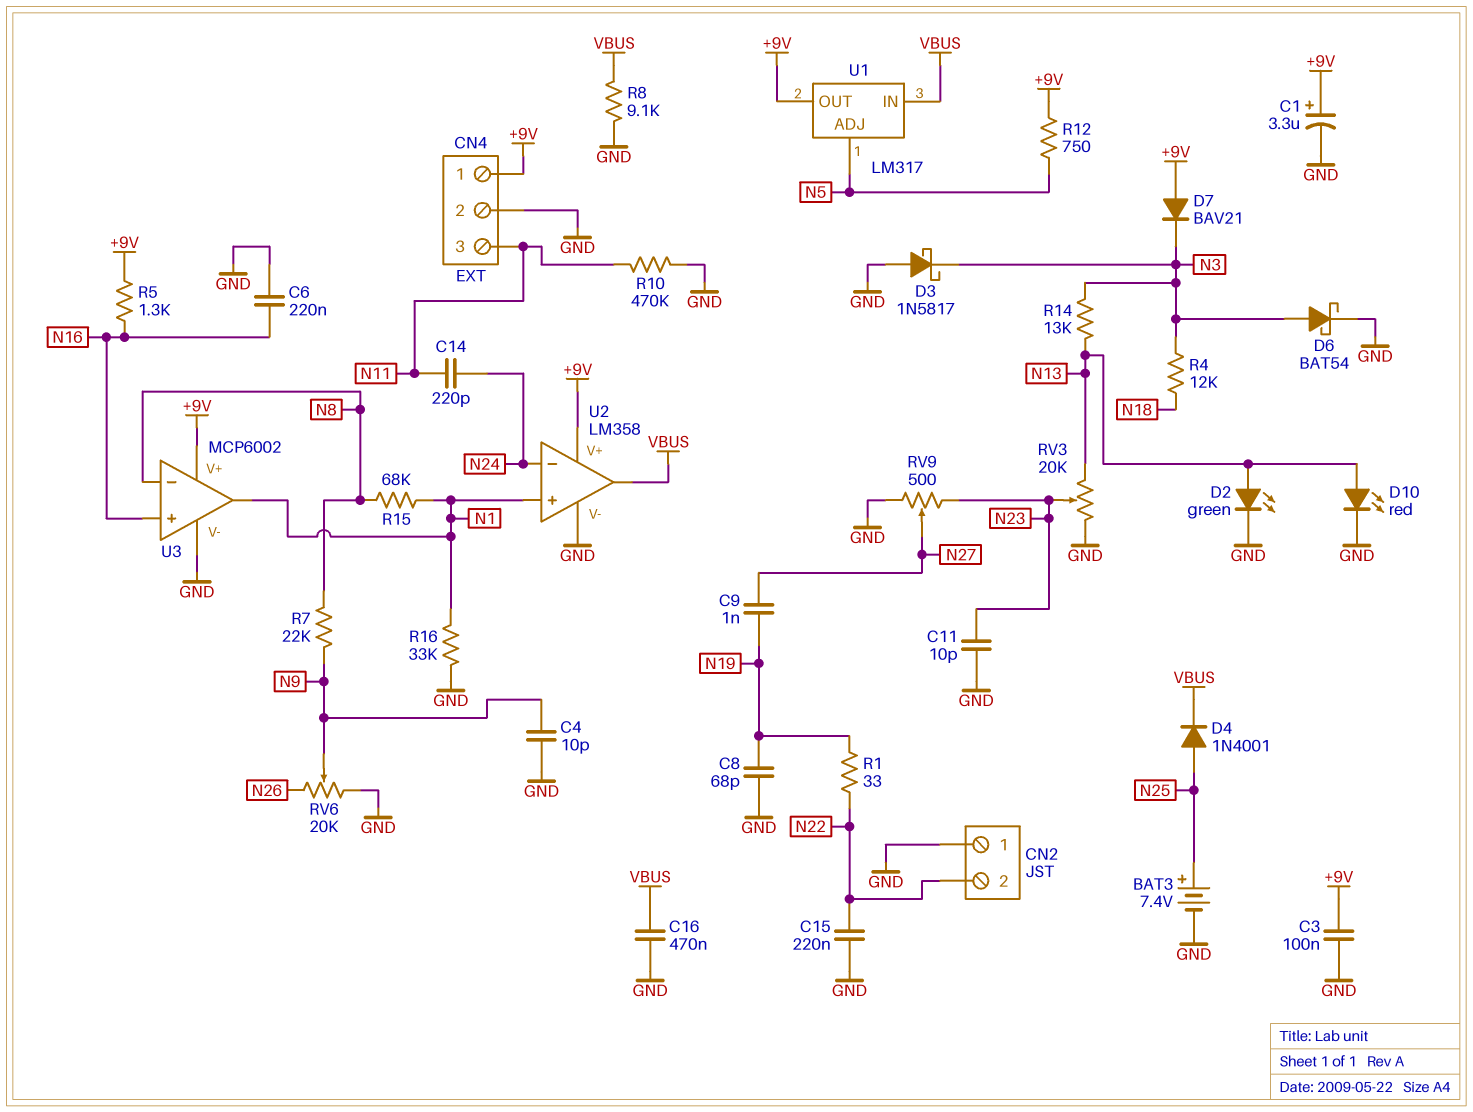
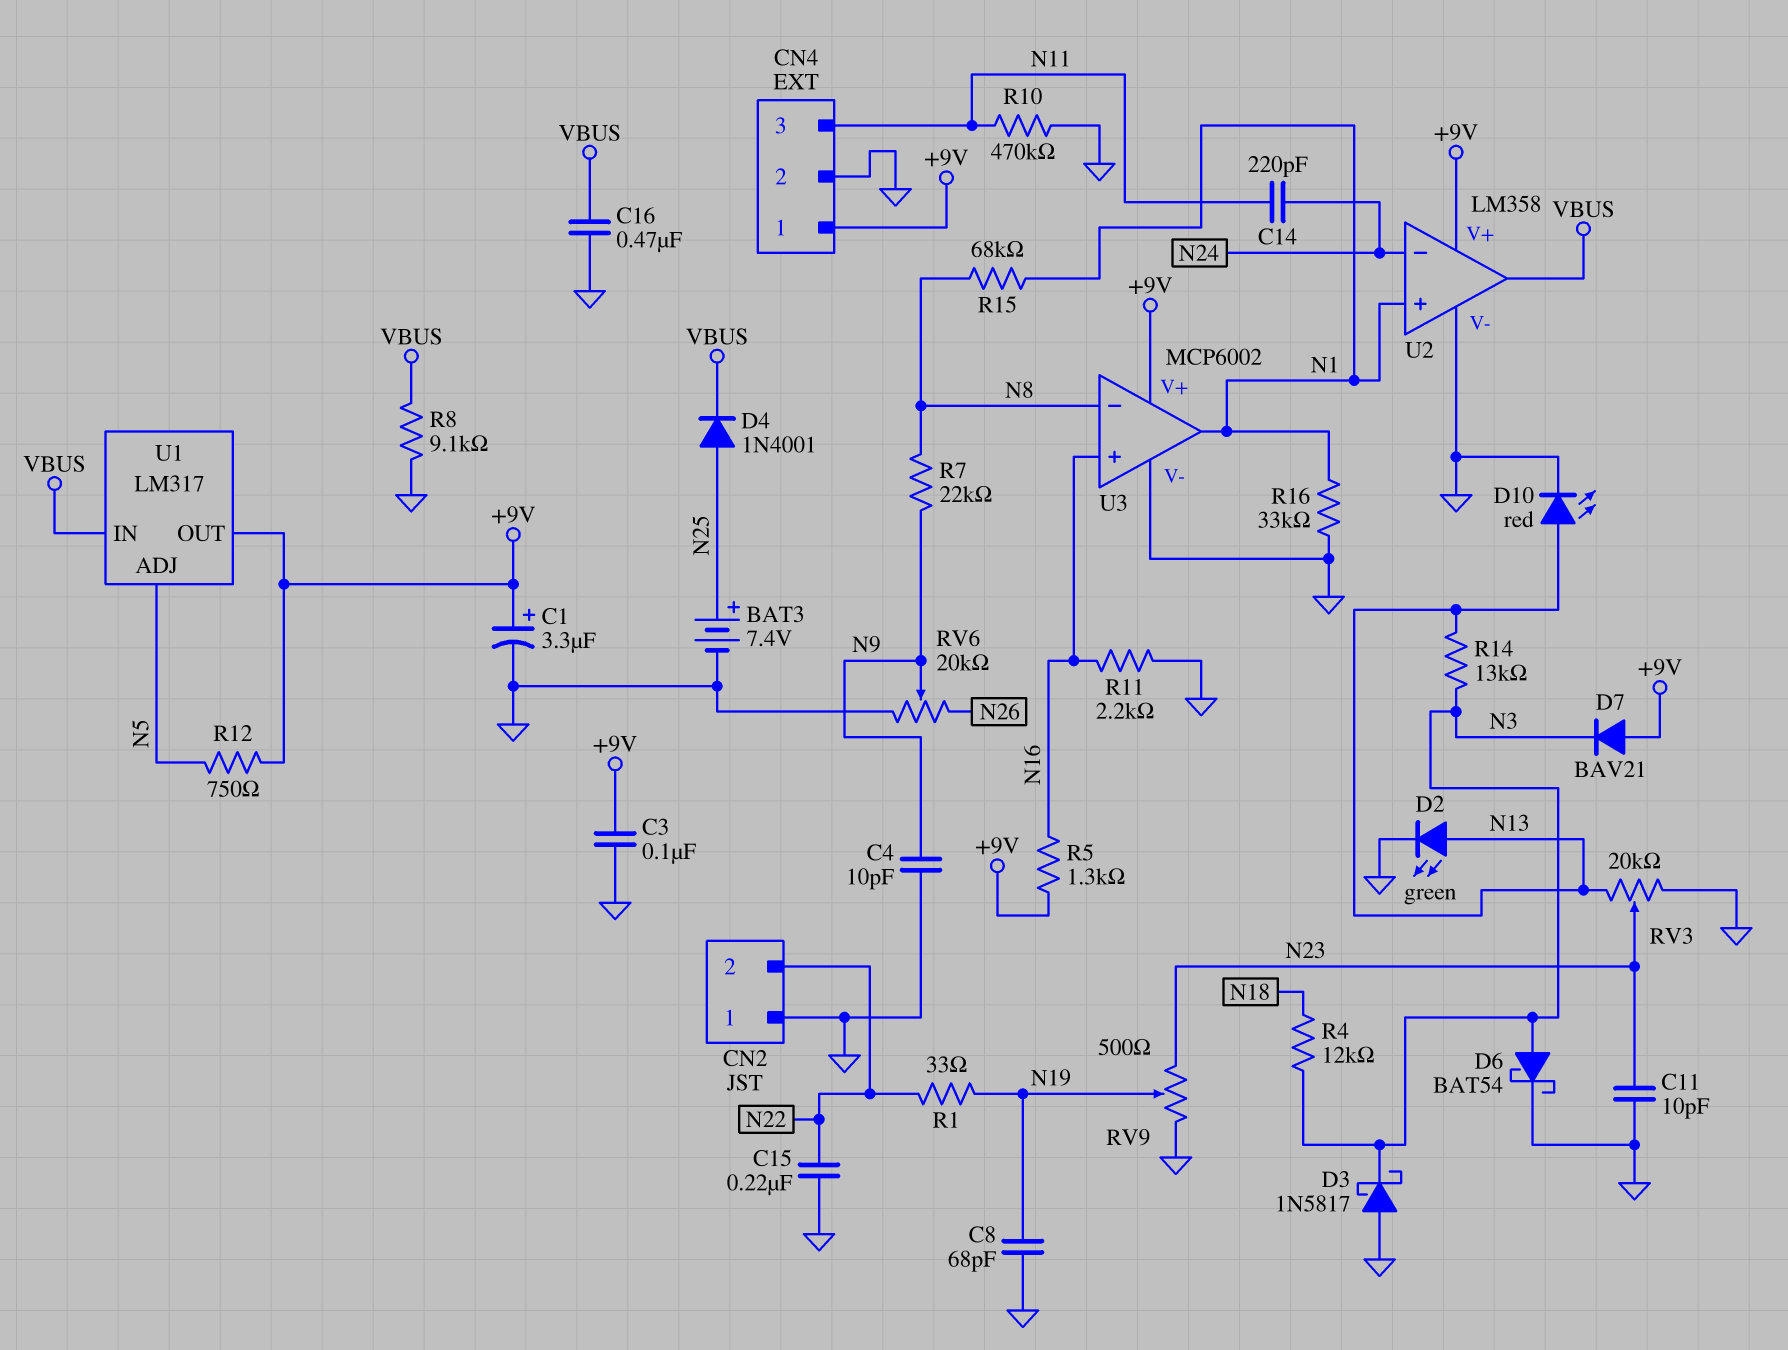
C6: 220nF (GND, N16) -> none
C9: 1nF (N19, N27) -> none
R11: none -> 2.2k (GND, N16)
RV9: 500 (GND, N23, wiper N27) -> 500 (GND, N23, wiper N19)

